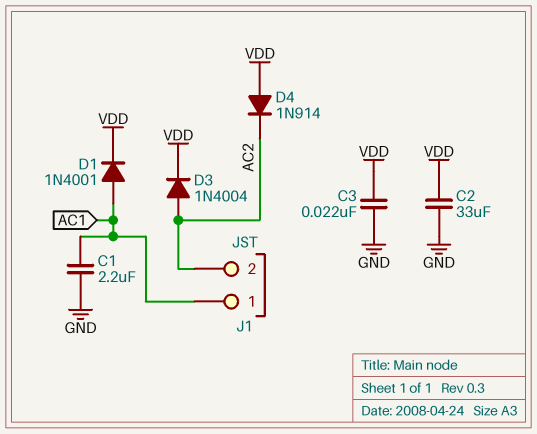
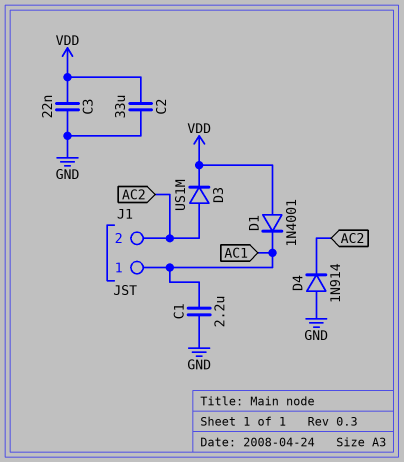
D1: diode 1N4001 (A AC1, K VDD) -> diode 1N4001 (A VDD, K AC1)
D3: diode 1N4004 (A AC2, K VDD) -> diode US1M (A AC2, K VDD)
D4: diode 1N914 (A VDD, K AC2) -> diode 1N914 (A GND, K AC2)

